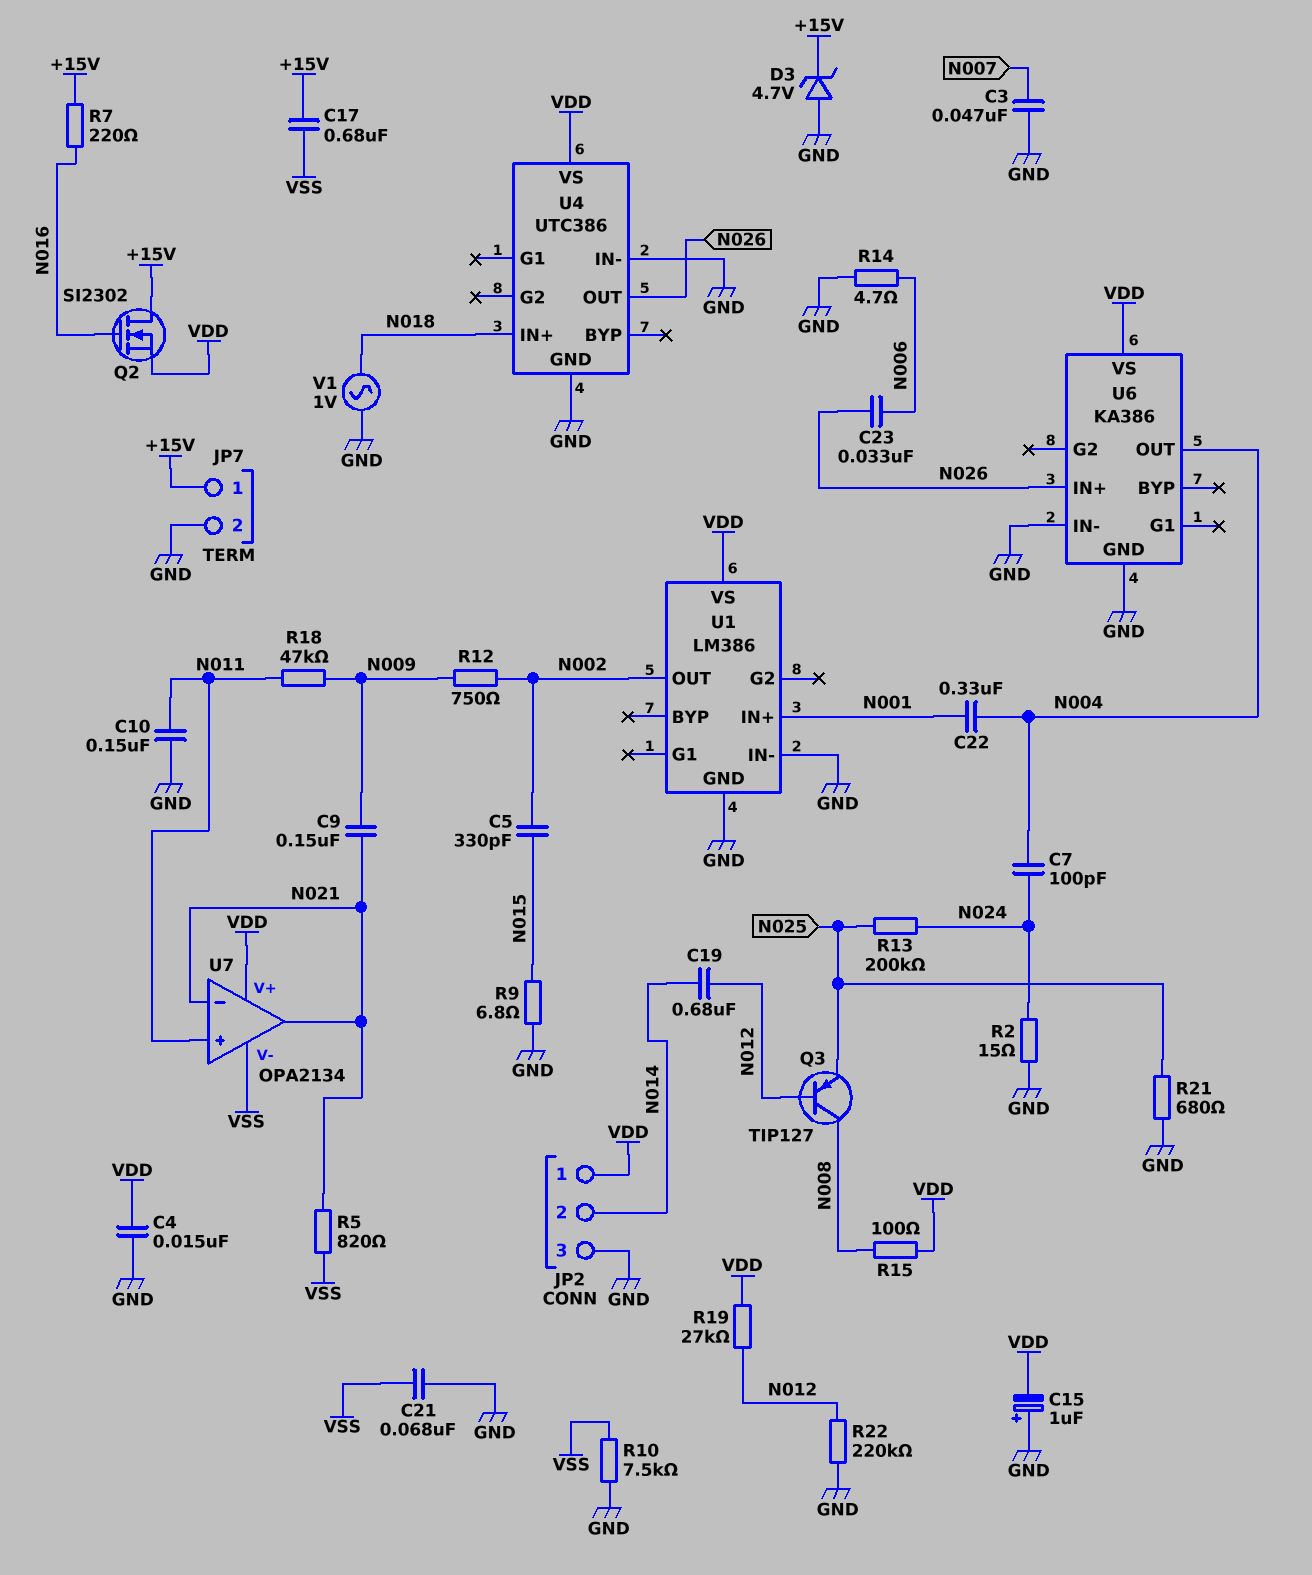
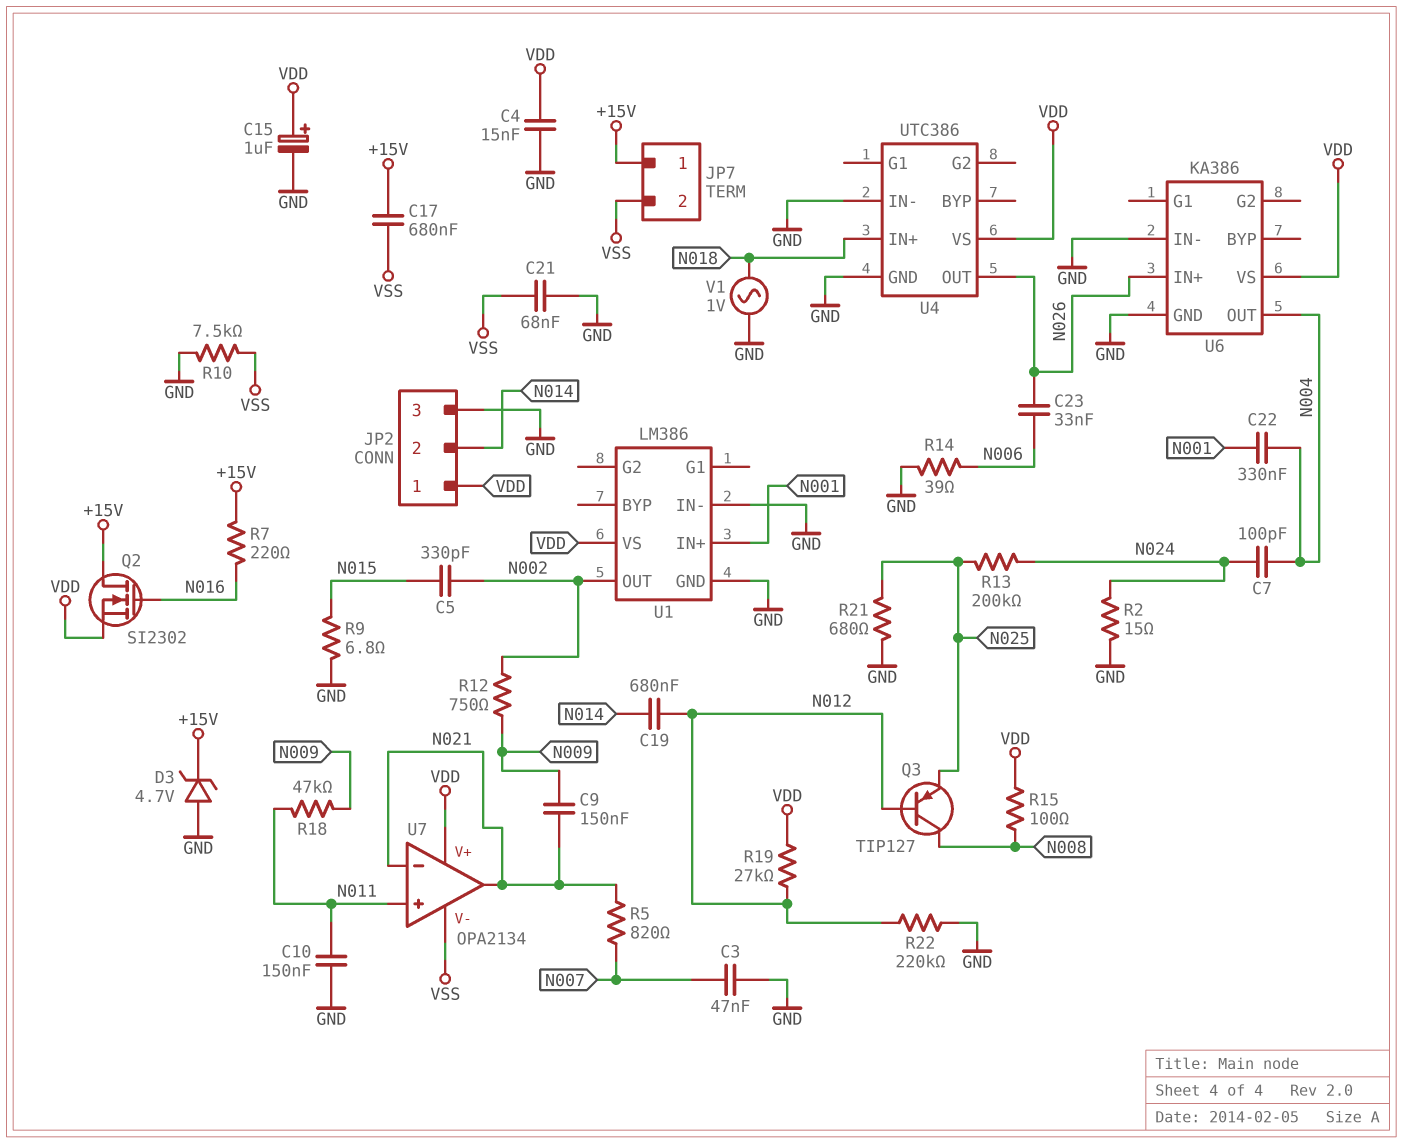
C15: 1uF (plus GND, minus VDD) -> 1uF (plus VDD, minus GND)
JP7 pin 2: GND -> VSS
R5: 820 (N021, VSS) -> 820 (N007, N021)
R14: 4.7 (GND, N006) -> 39 (GND, N006)

